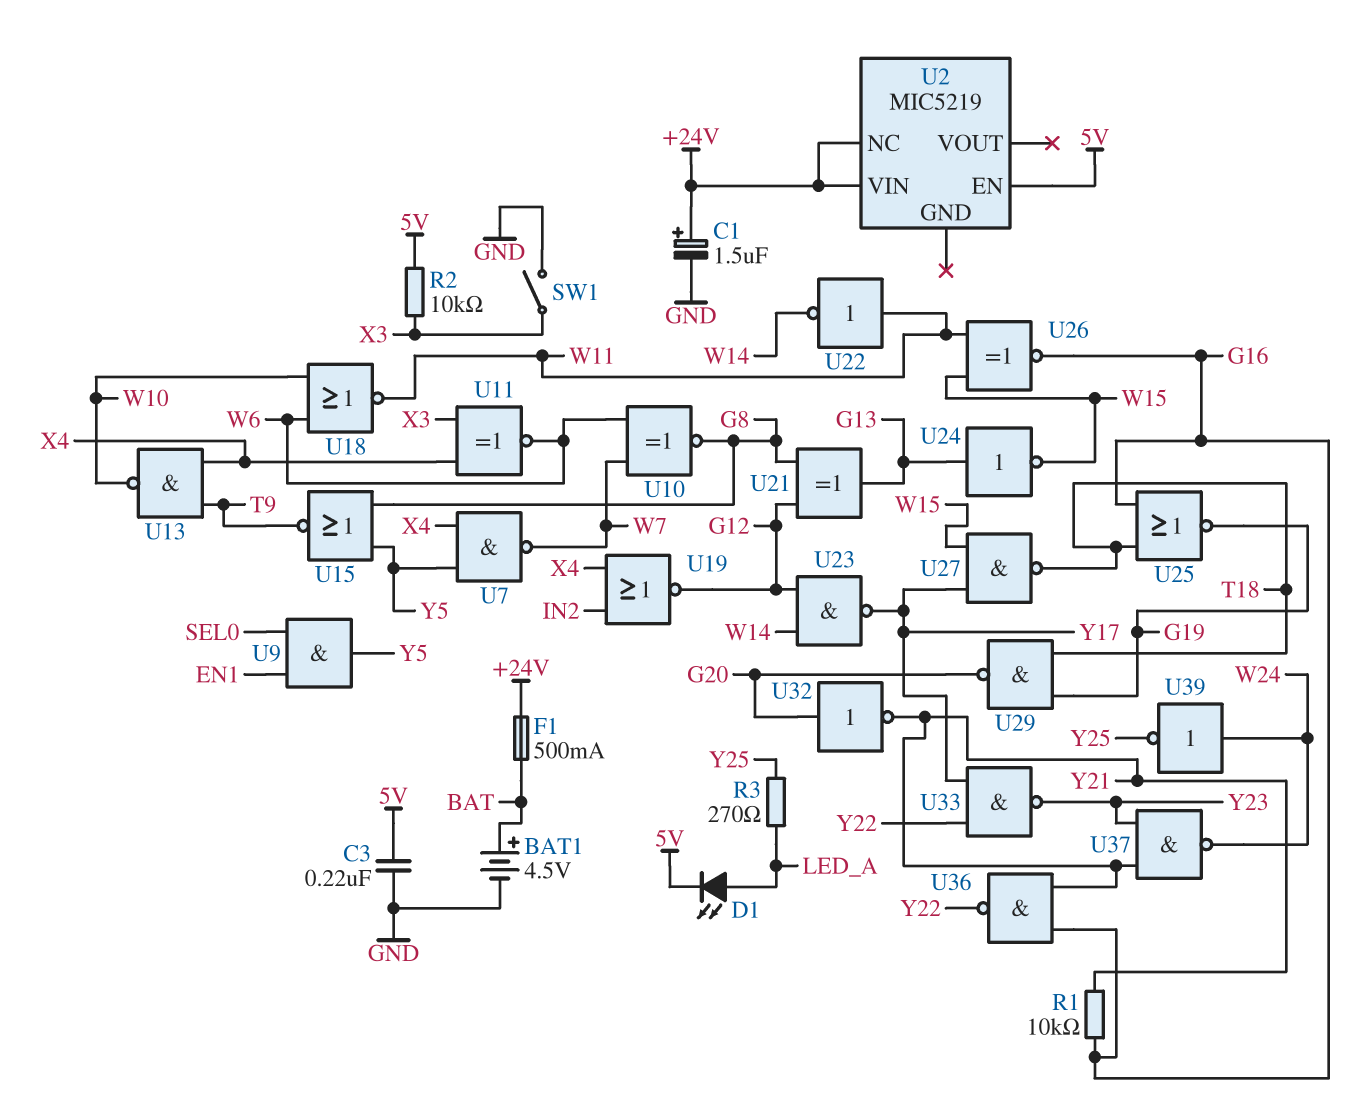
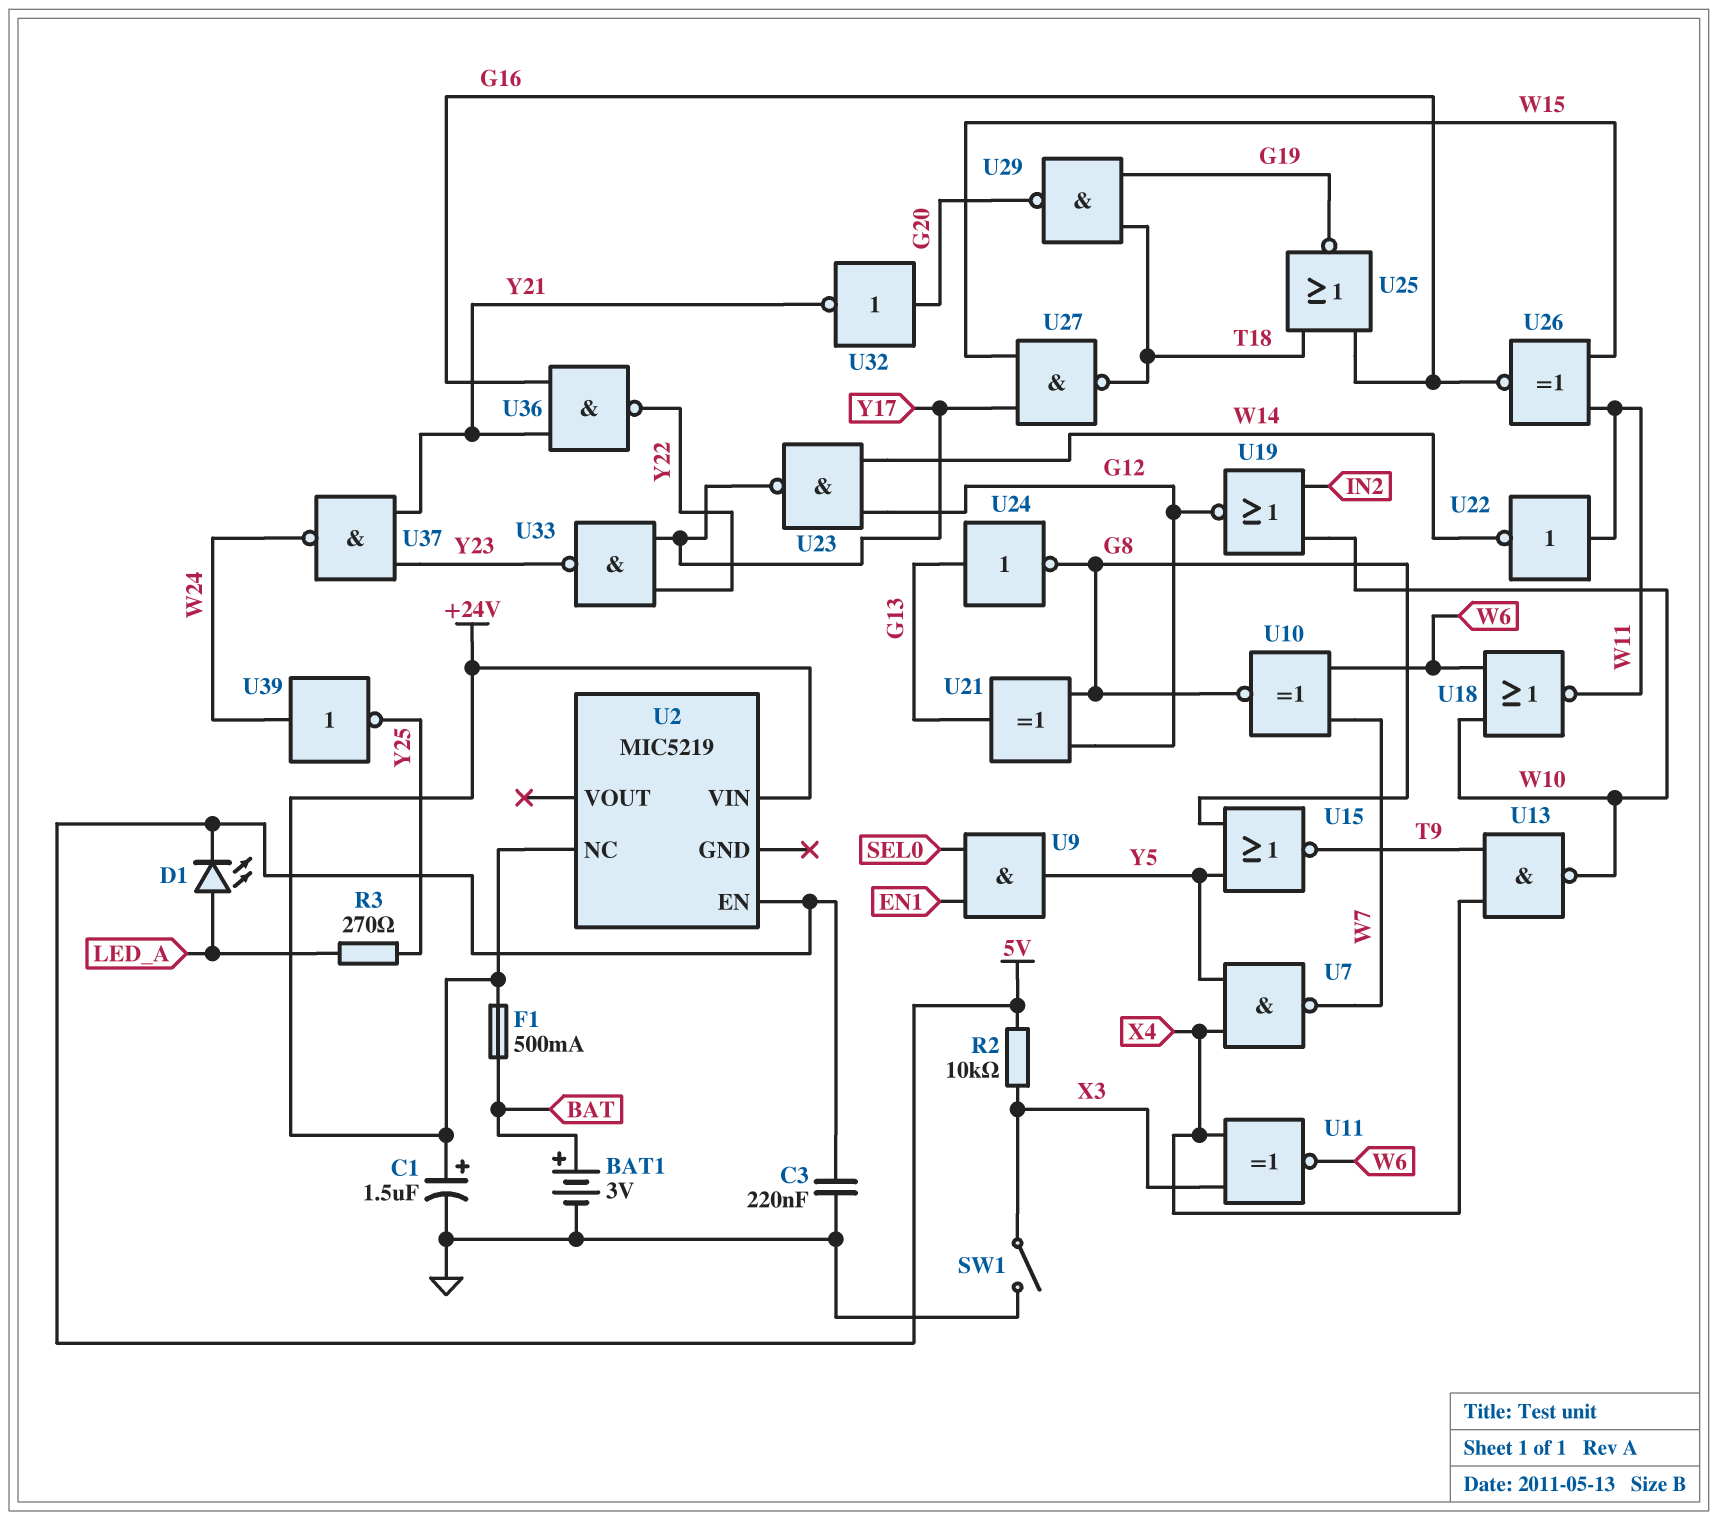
BAT1: 4.5V (plus BAT, minus GND) -> 3V (plus BAT, minus GND)
R1: 10k (G16, Y21) -> none
U19: NOR (in IN2, in X4, out G12) -> NOR (in IN2, in W10, out G12)
U24: NOT (in G13, out W15) -> NOT (in G13, out G8)

